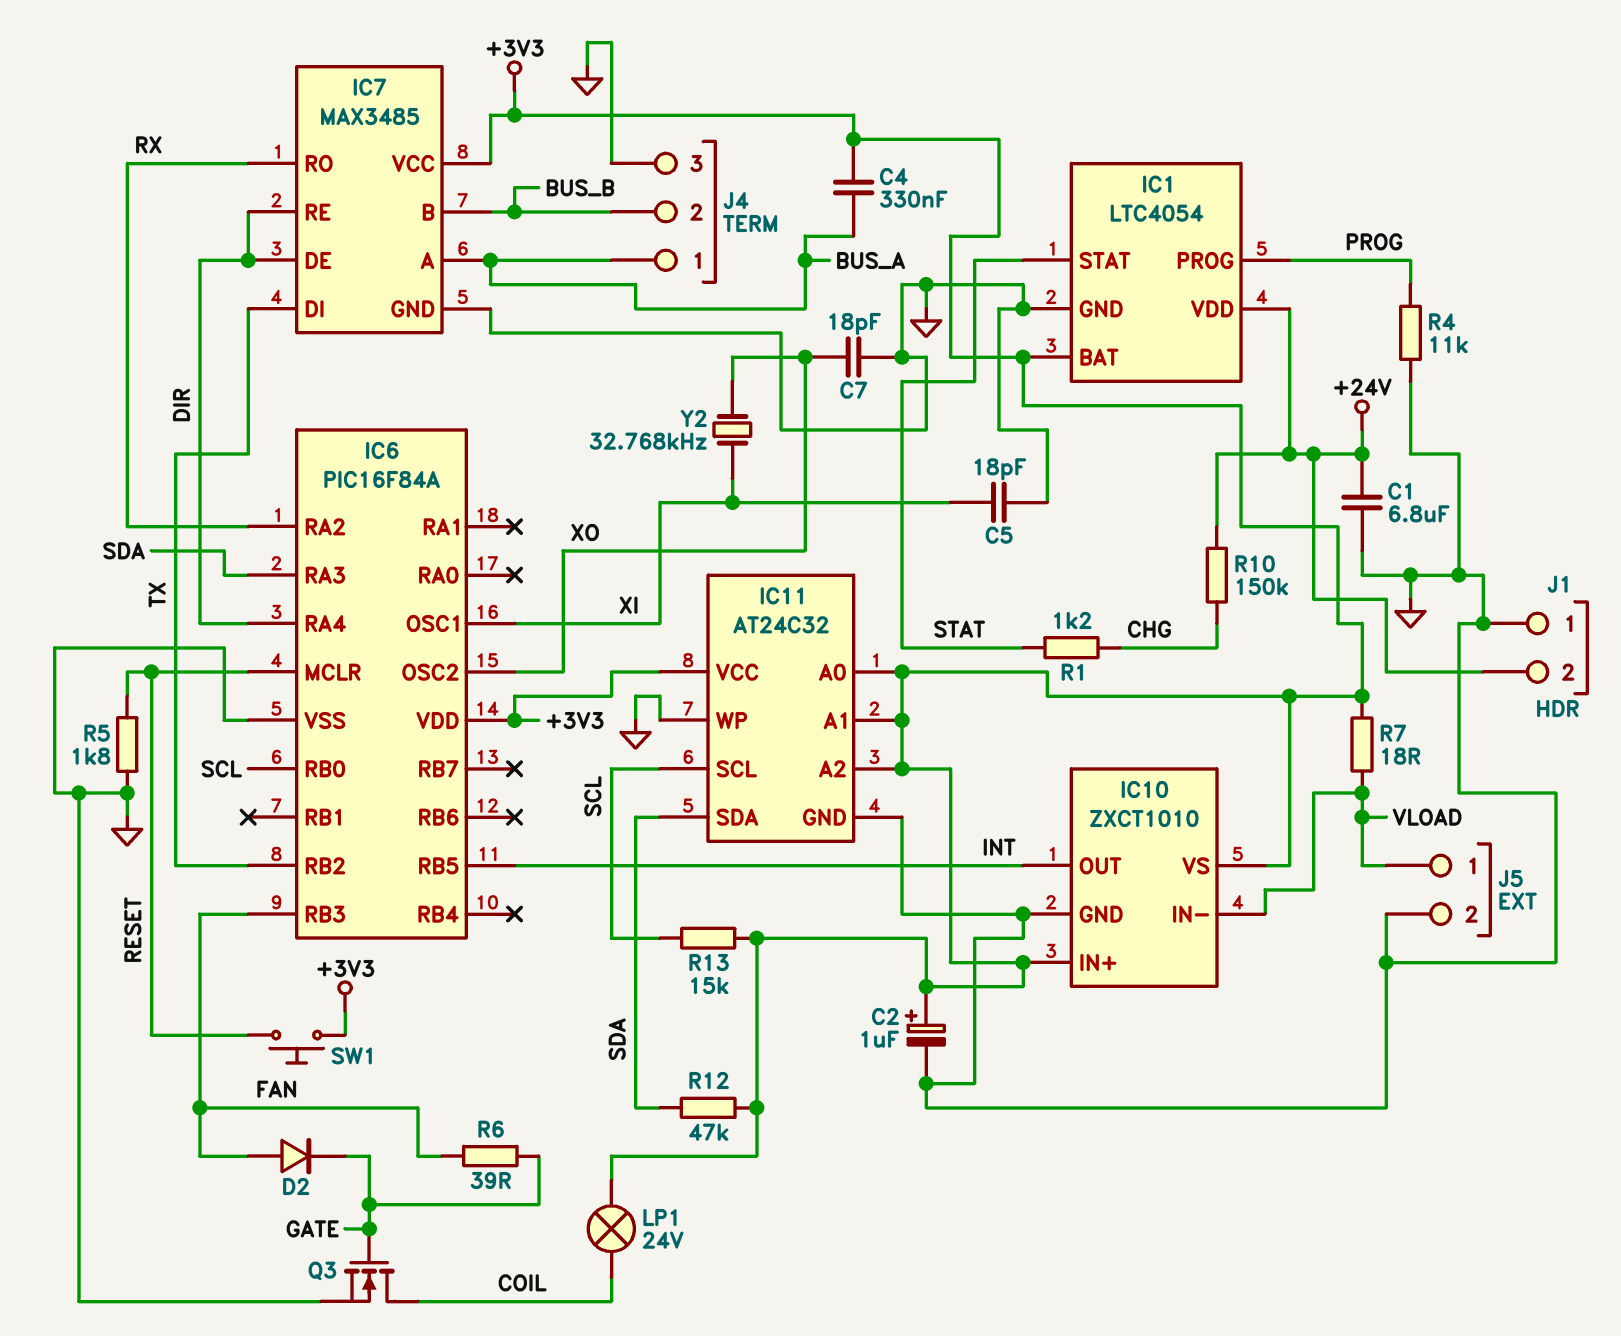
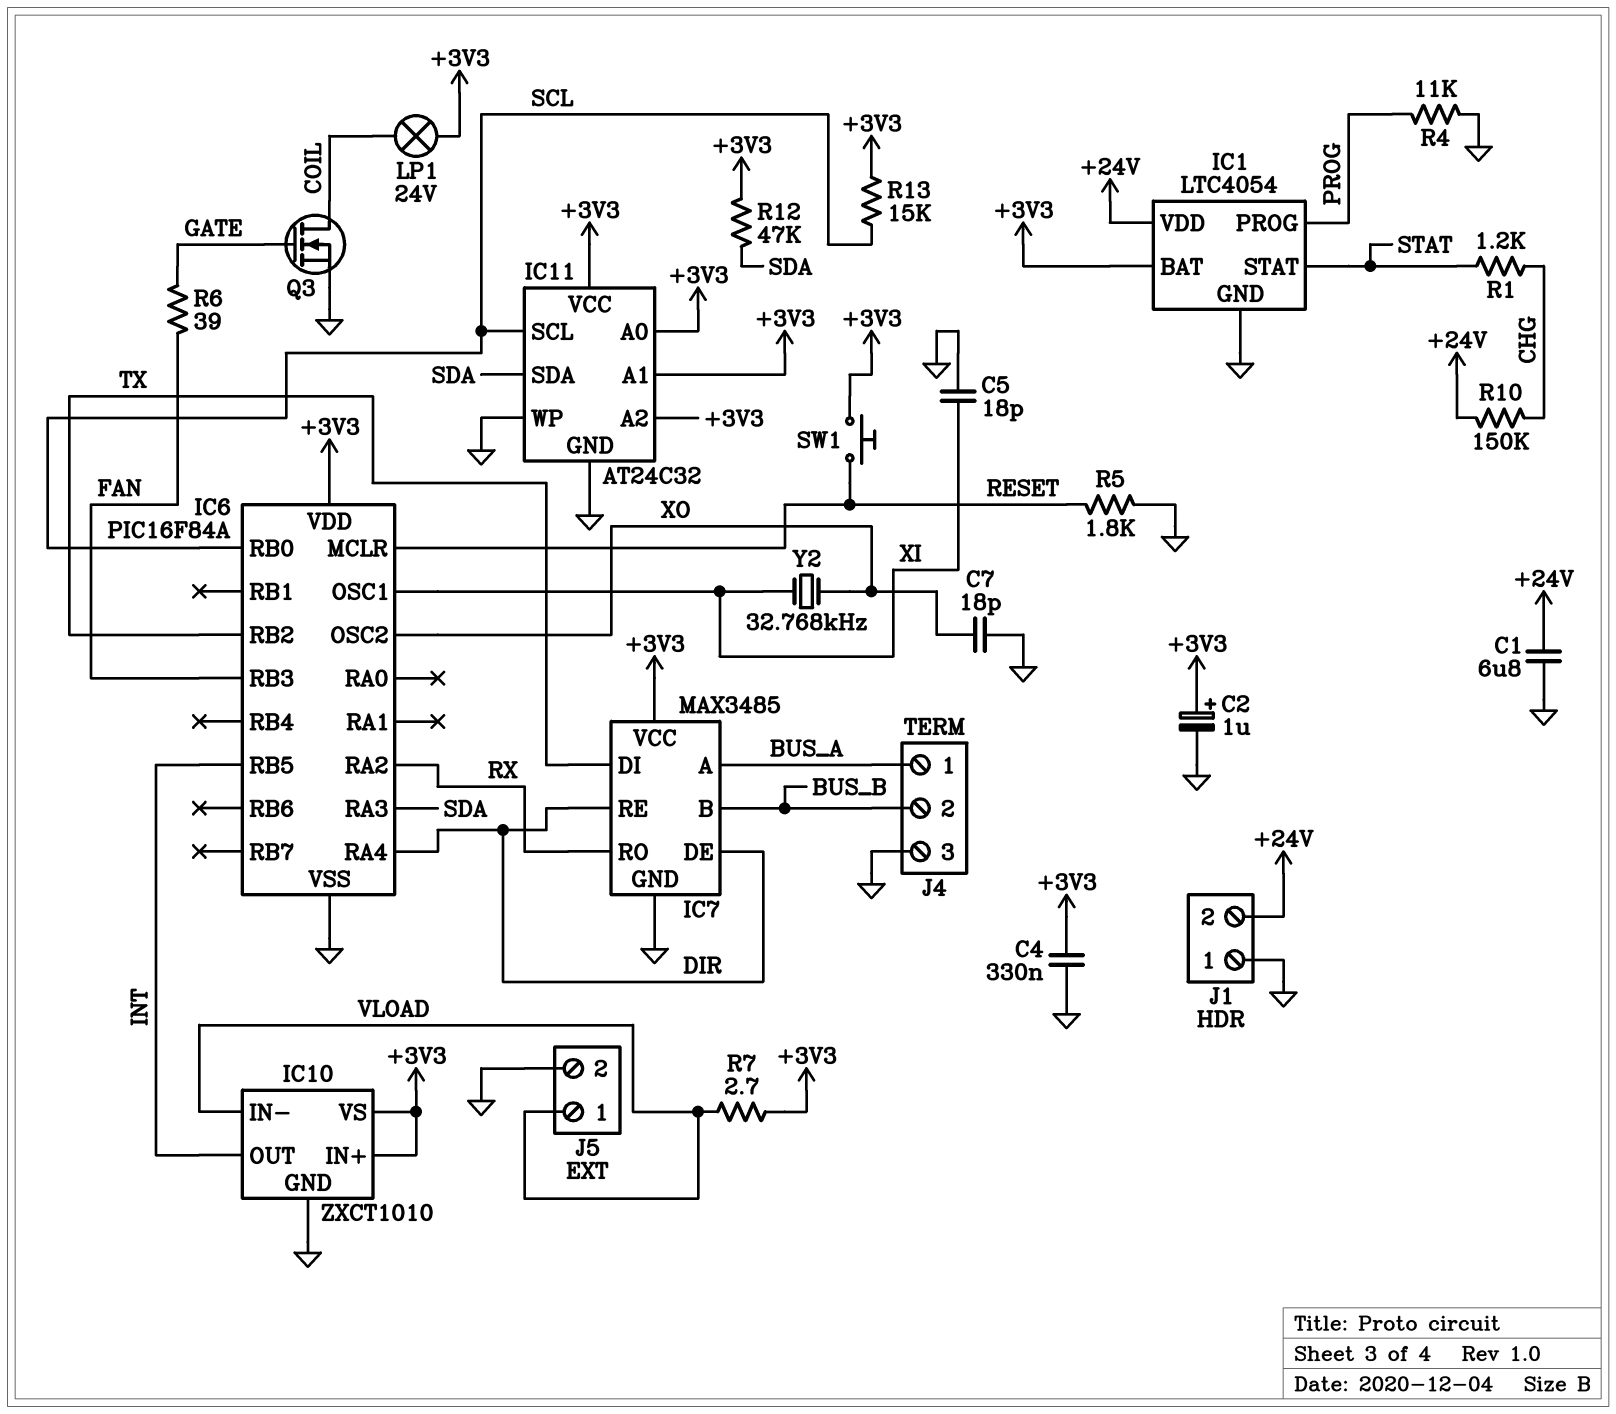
C4: 330nF (+3V3, BUS_A) -> 330nF (+3V3, GND)
D2: diode (A FAN, K GATE) -> none
R7: 18 (+3V3, VLOAD) -> 2.7 (+3V3, VLOAD)

